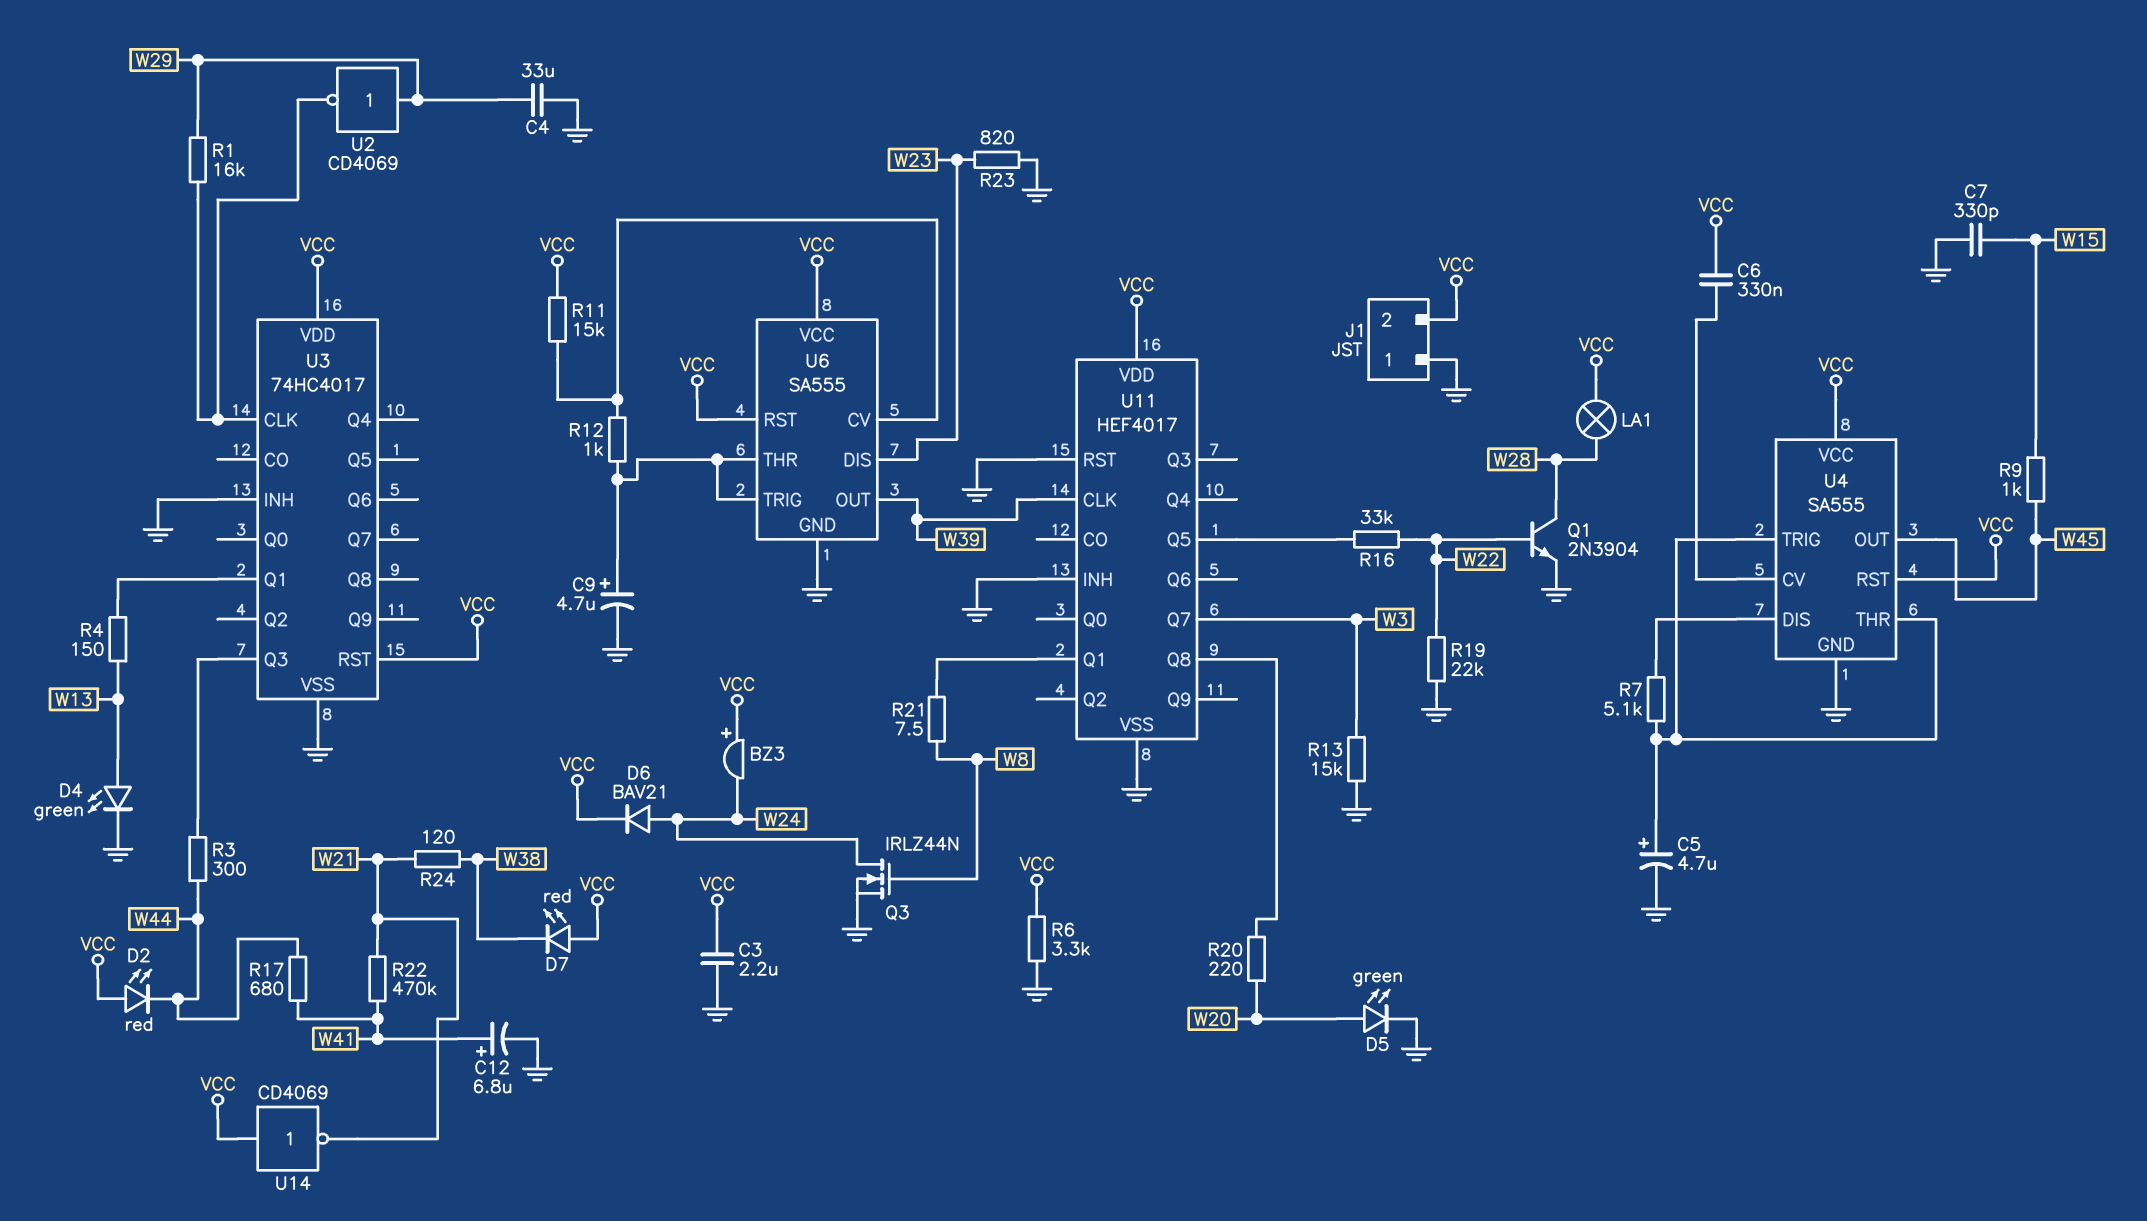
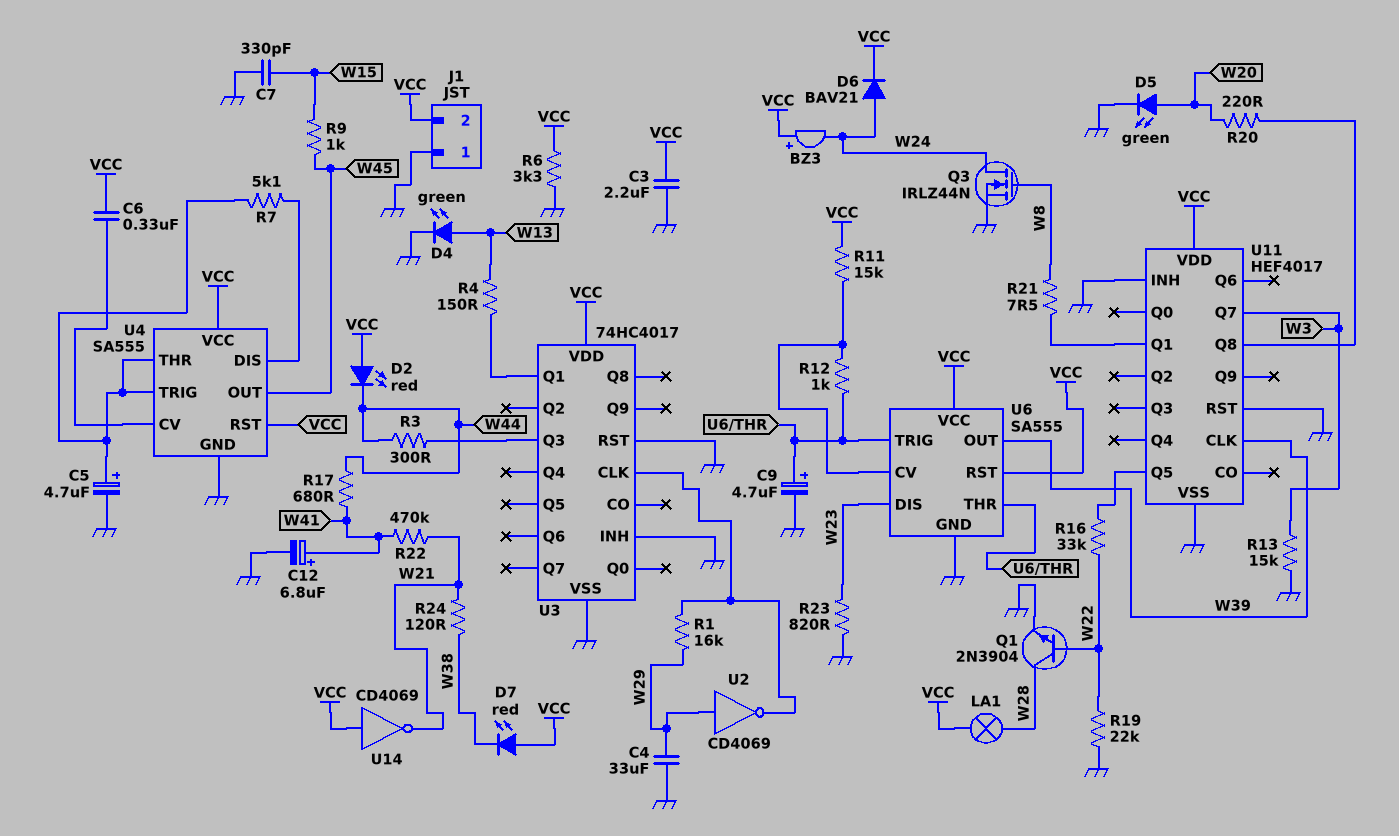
U3 pin RST: VCC -> GND

